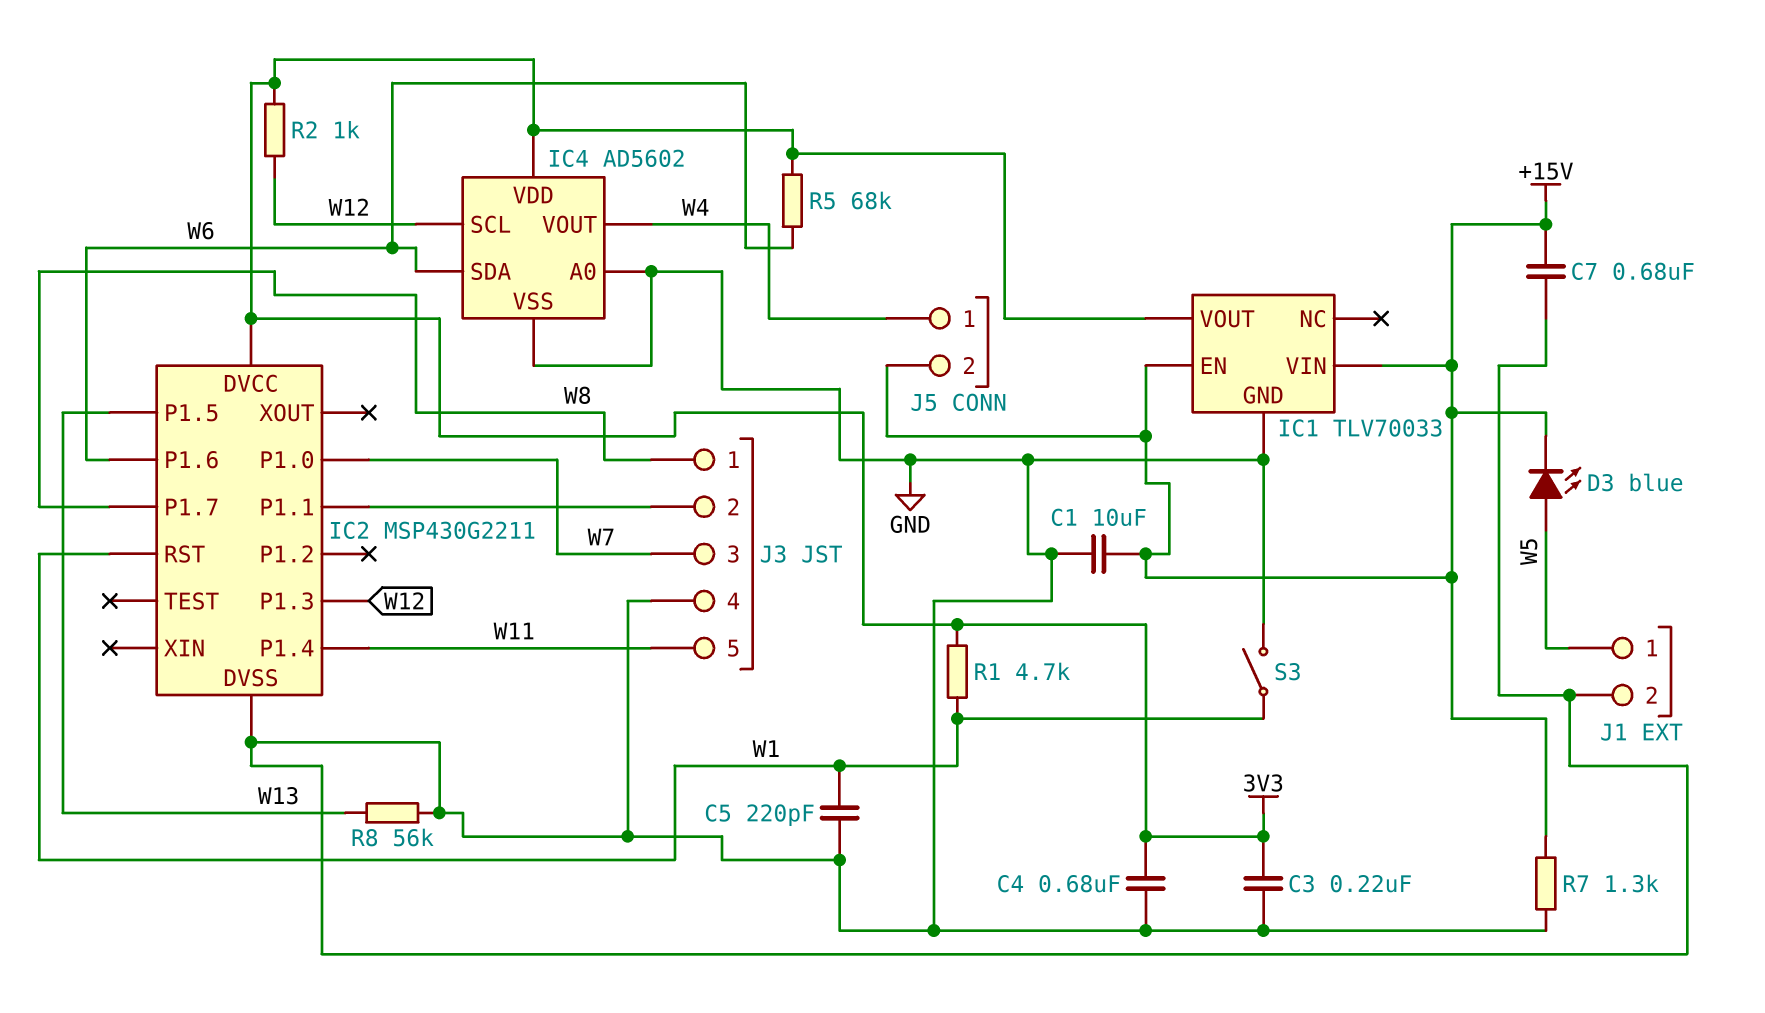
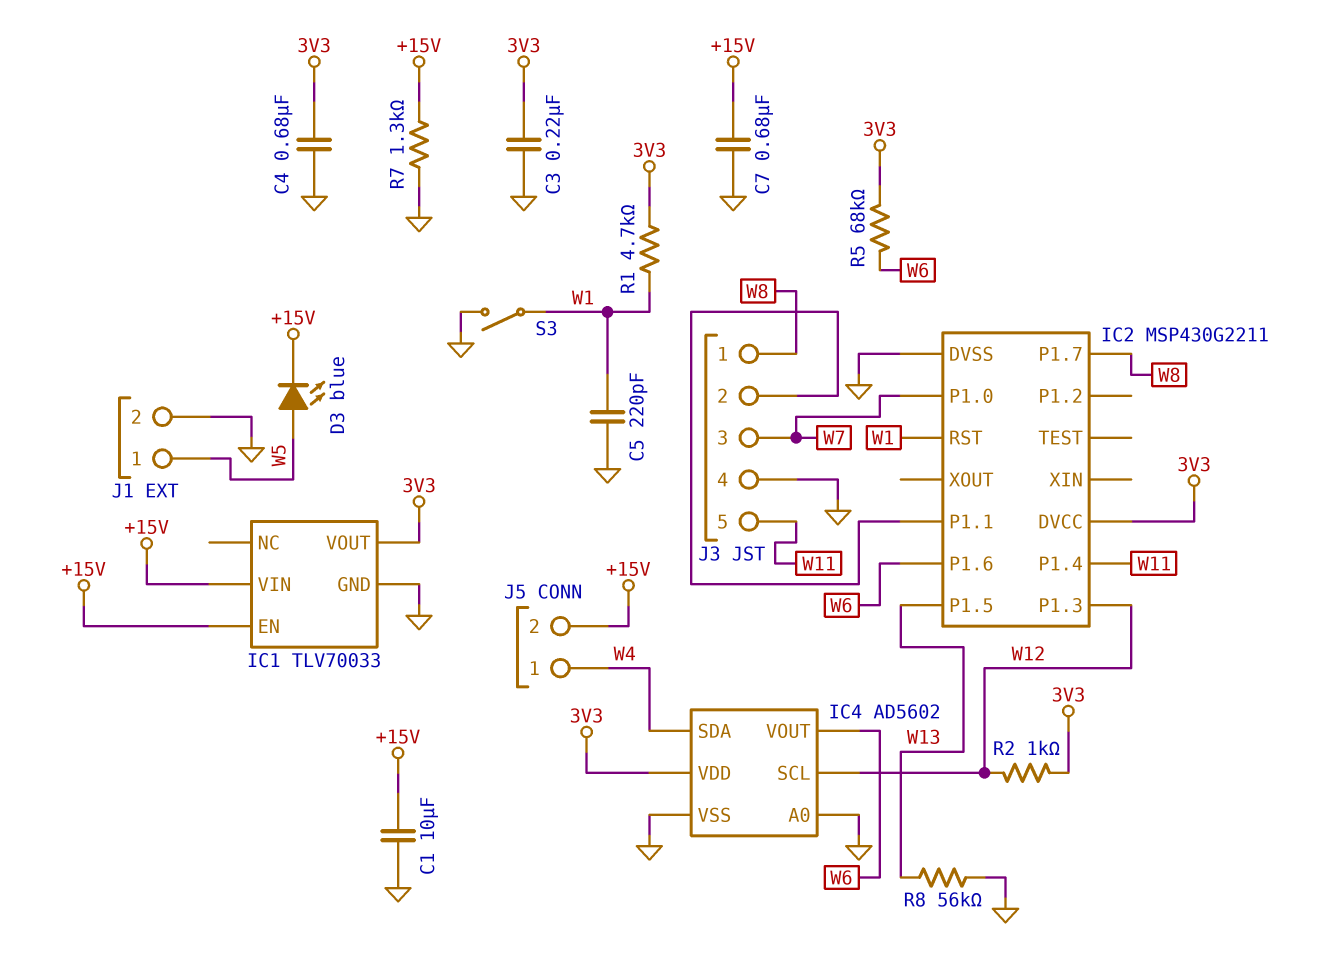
IC4 pin SDA: W6 -> W4
IC4 pin VOUT: W4 -> W6

